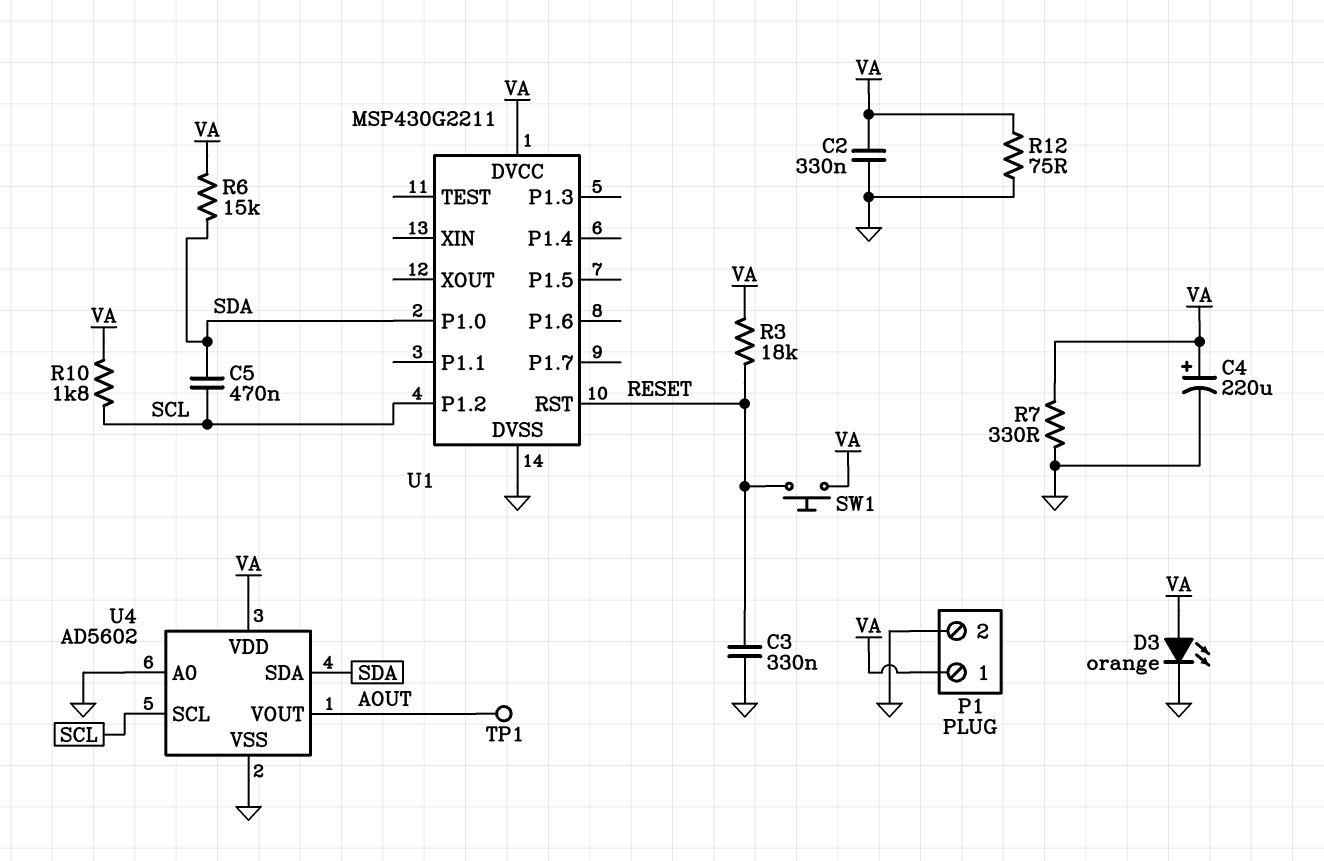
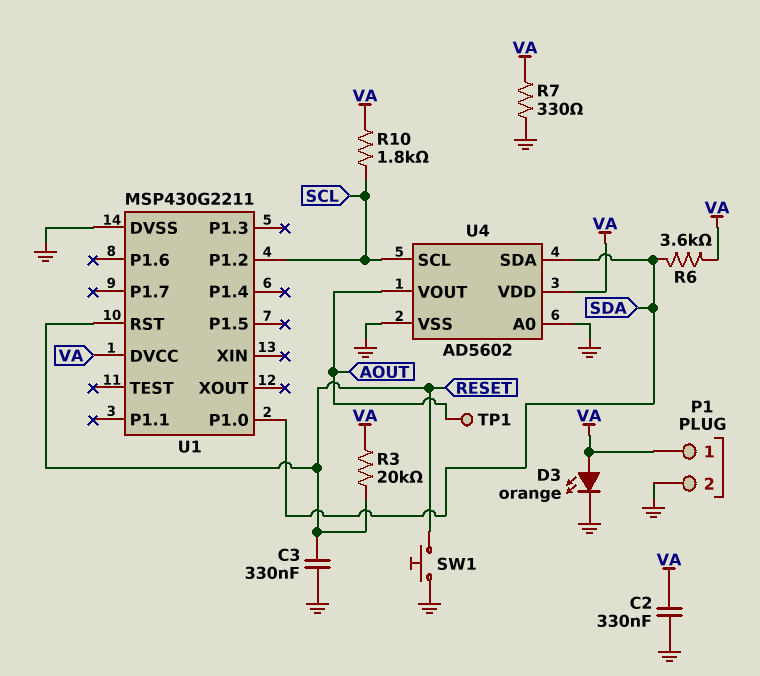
C4: 220uF (plus VA, minus GND) -> none
C5: 470nF (SCL, SDA) -> none
R3: 18k (RESET, VA) -> 20k (RESET, VA)
R6: 15k (SDA, VA) -> 3.6k (SDA, VA)
R12: 75 (GND, VA) -> none
SW1: button (RESET, VA) -> button (GND, RESET)

